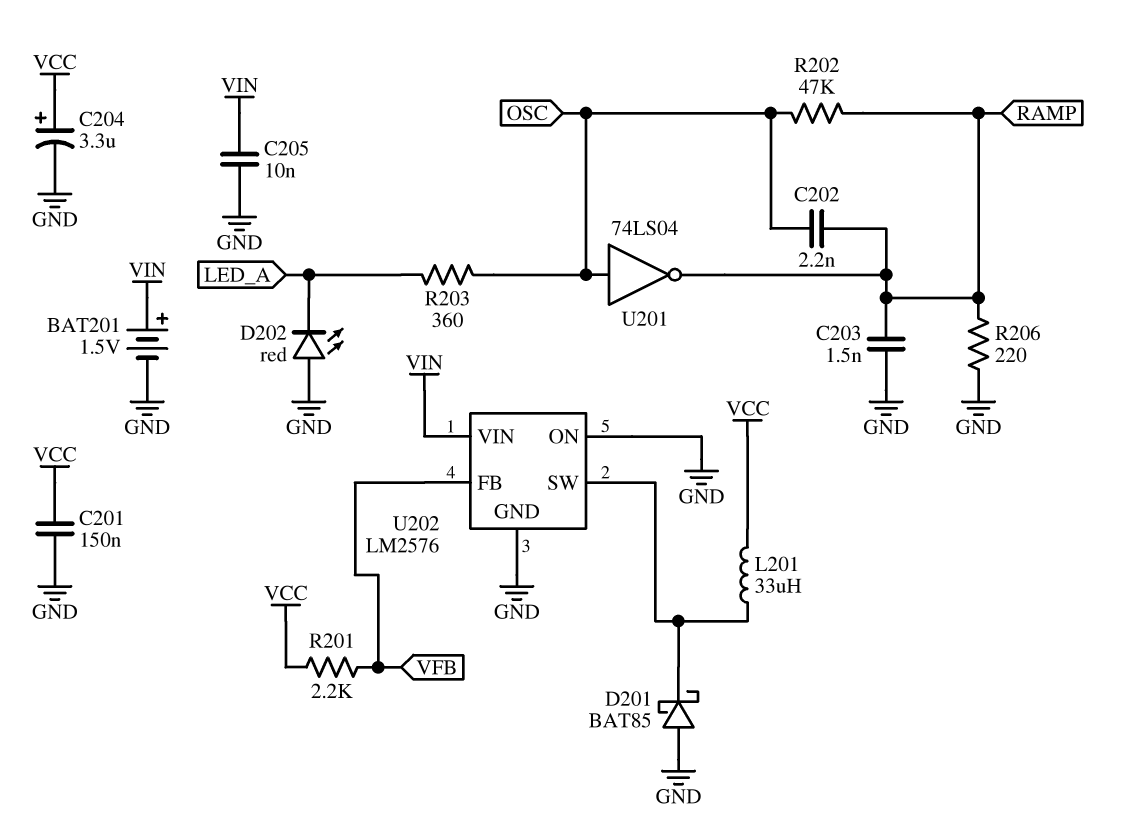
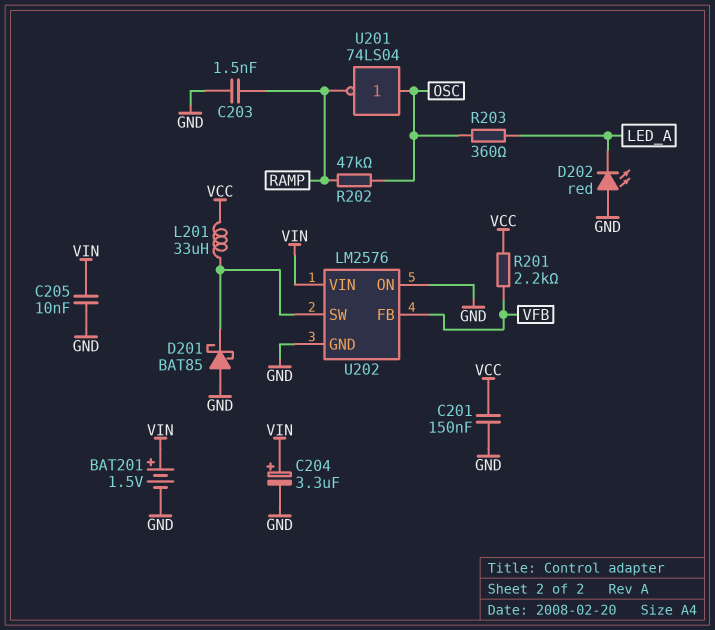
C202: 2.2nF (OSC, RAMP) -> none
C204: 3.3uF (plus VCC, minus GND) -> 3.3uF (plus VIN, minus GND)
R206: 220 (GND, RAMP) -> none

